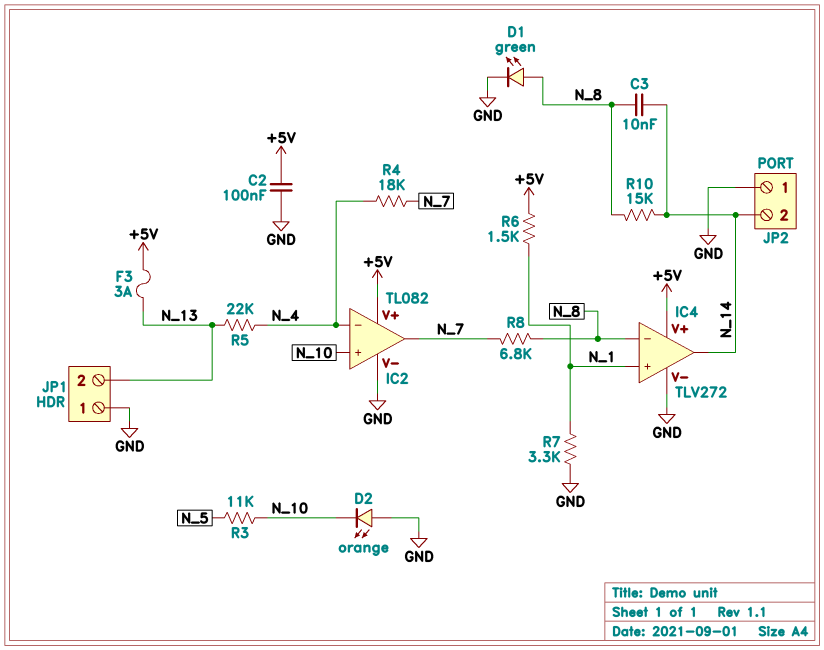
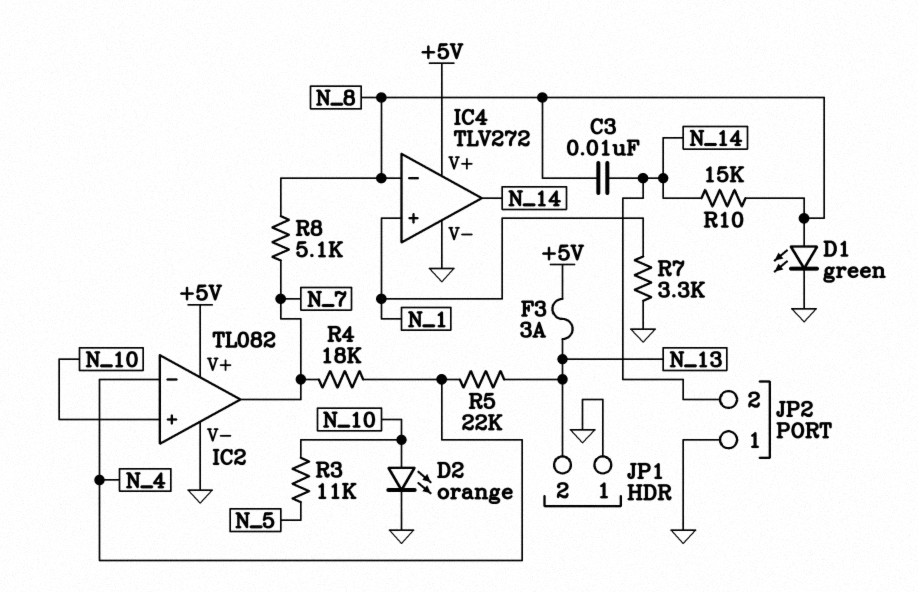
C2: 100nF (+5V, GND) -> none
D2: LED orange (A GND, K N_10) -> LED orange (A N_10, K GND)
R6: 1.5k (+5V, N_1) -> none
R8: 6.8k (N_7, N_8) -> 5.1k (N_7, N_8)

